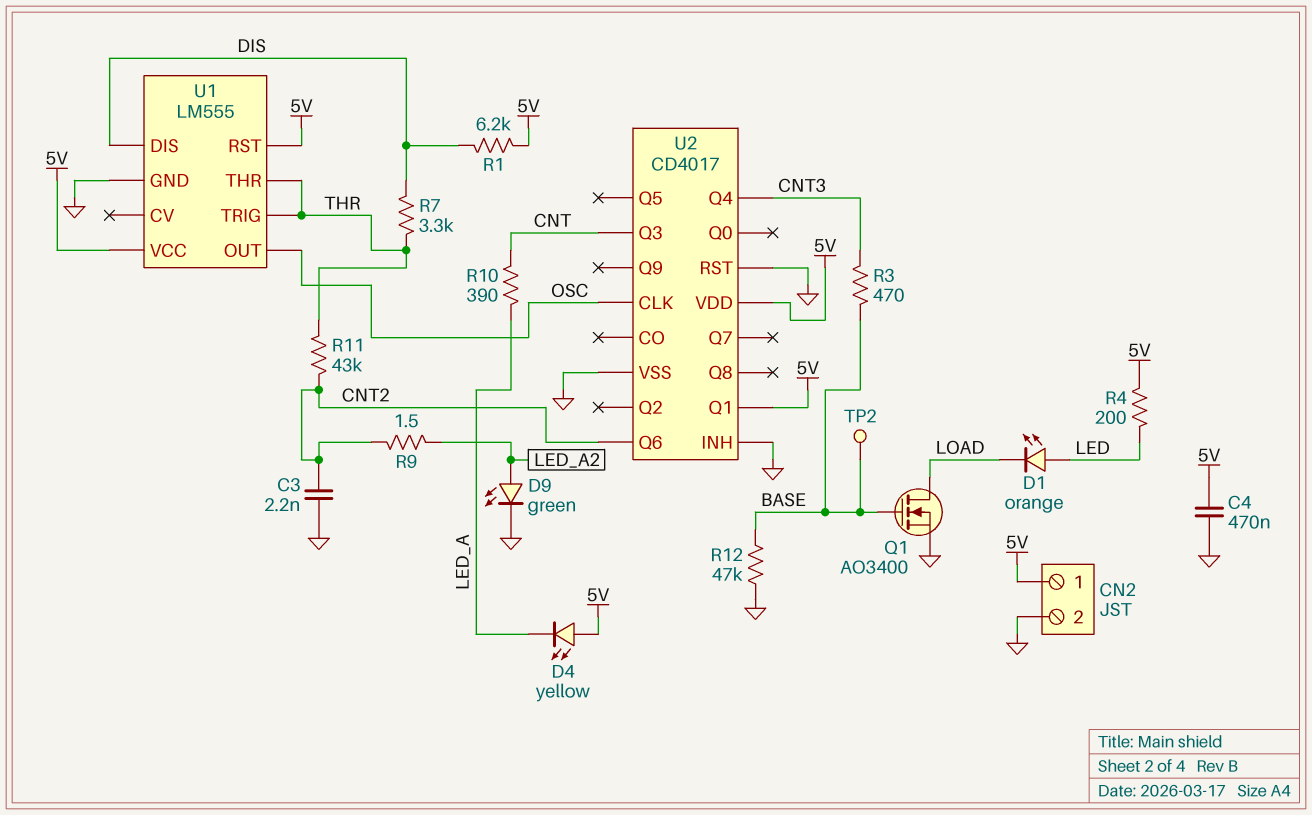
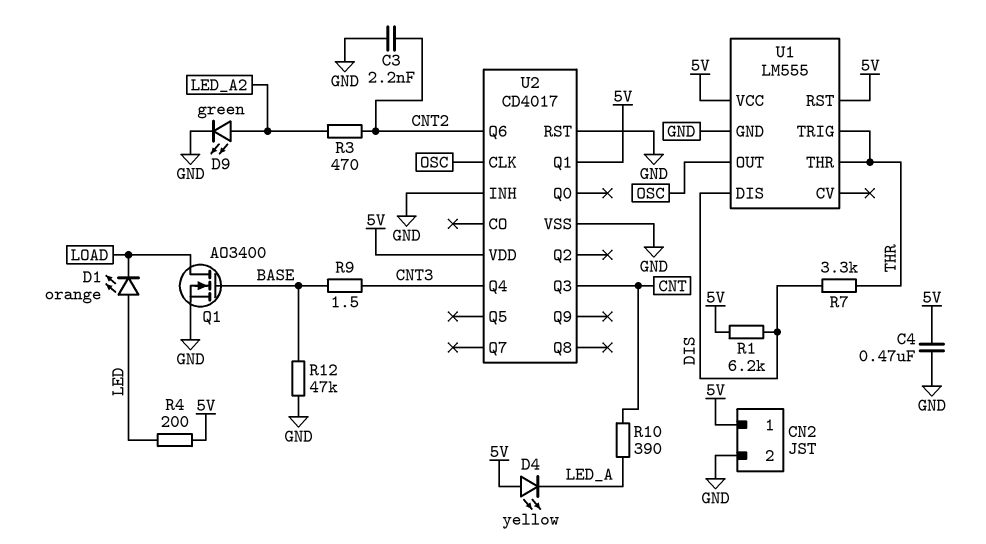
R3: 470 (BASE, CNT3) -> 470 (CNT2, LED_A2)
R9: 1.5 (CNT2, LED_A2) -> 1.5 (BASE, CNT3)
R11: 43k (CNT2, THR) -> none
TP2: test point (BASE) -> none

